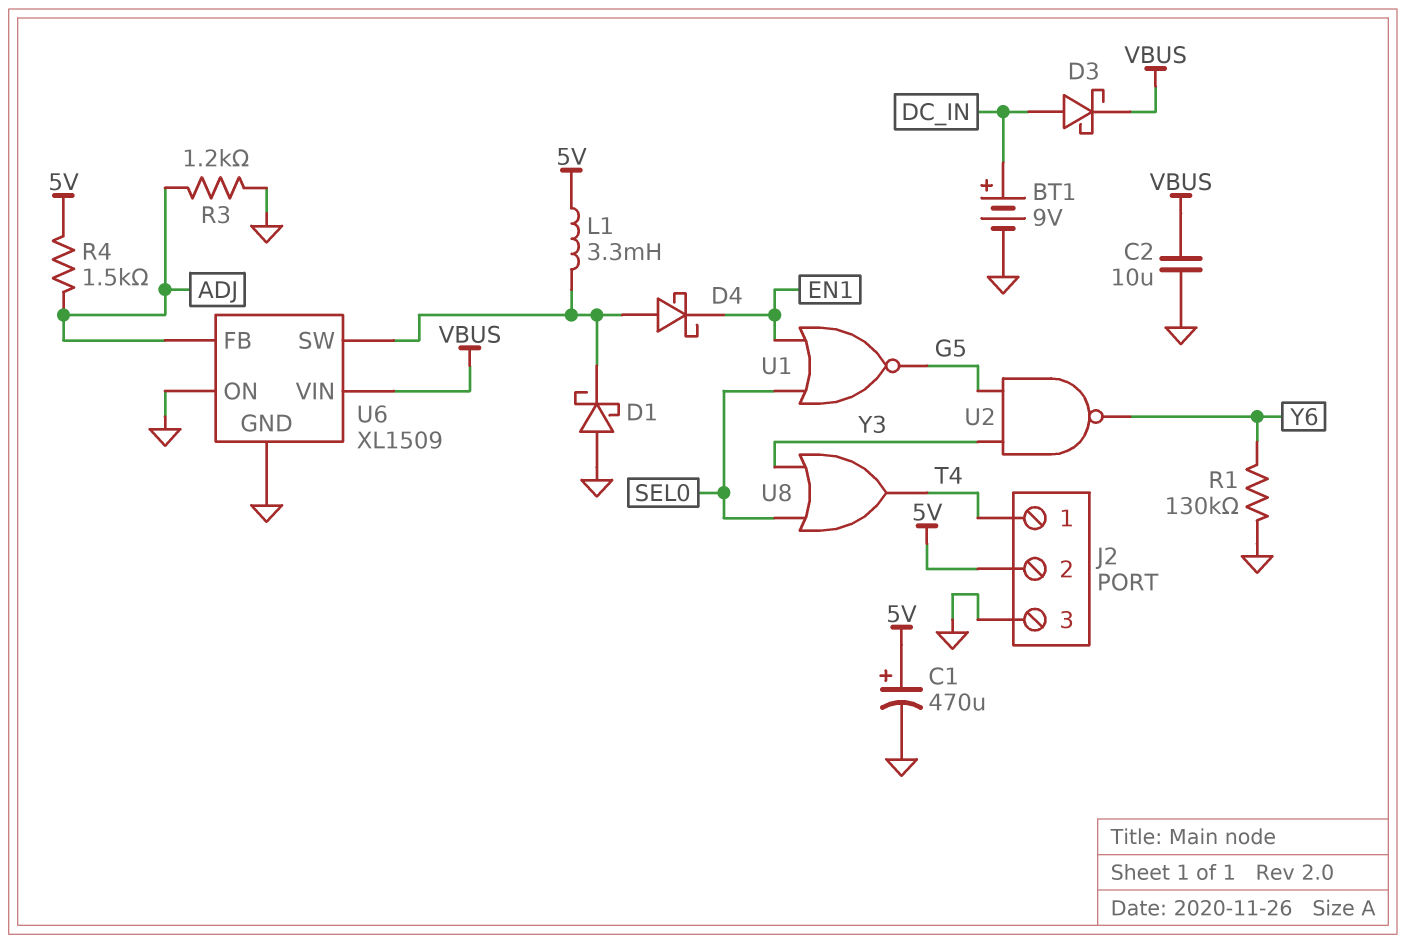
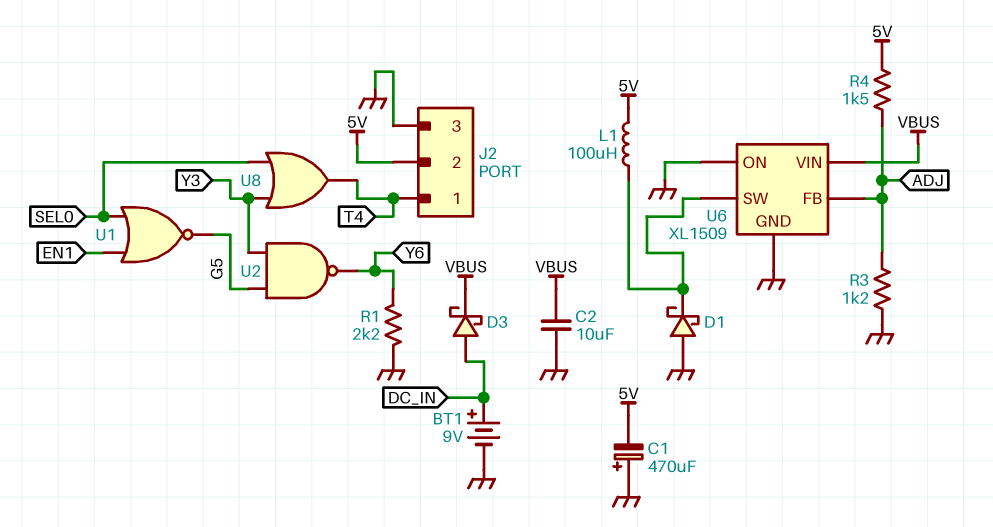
C1: 470uF (plus 5V, minus GND) -> 470uF (plus GND, minus 5V)
D4: schottky (A U6/SW, K EN1) -> none
L1: 3.3mH (5V, U6/SW) -> 100uH (5V, U6/SW)
R1: 130k (GND, Y6) -> 2.2k (GND, Y6)

